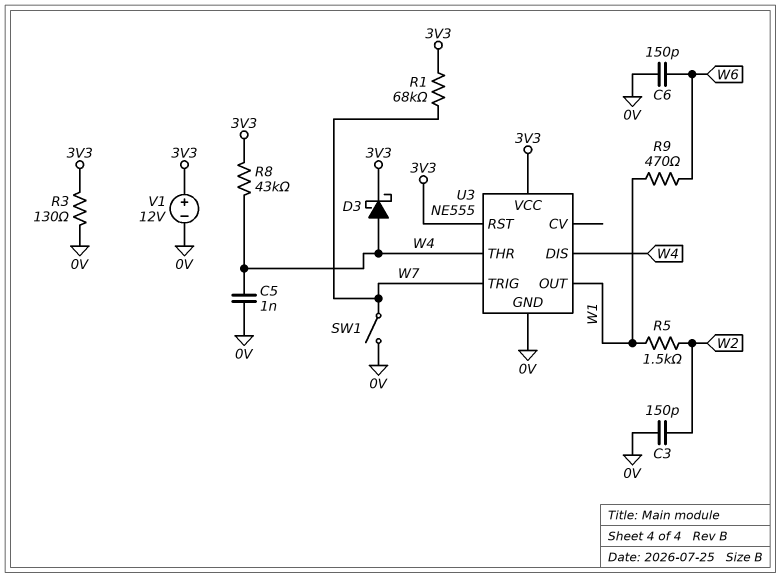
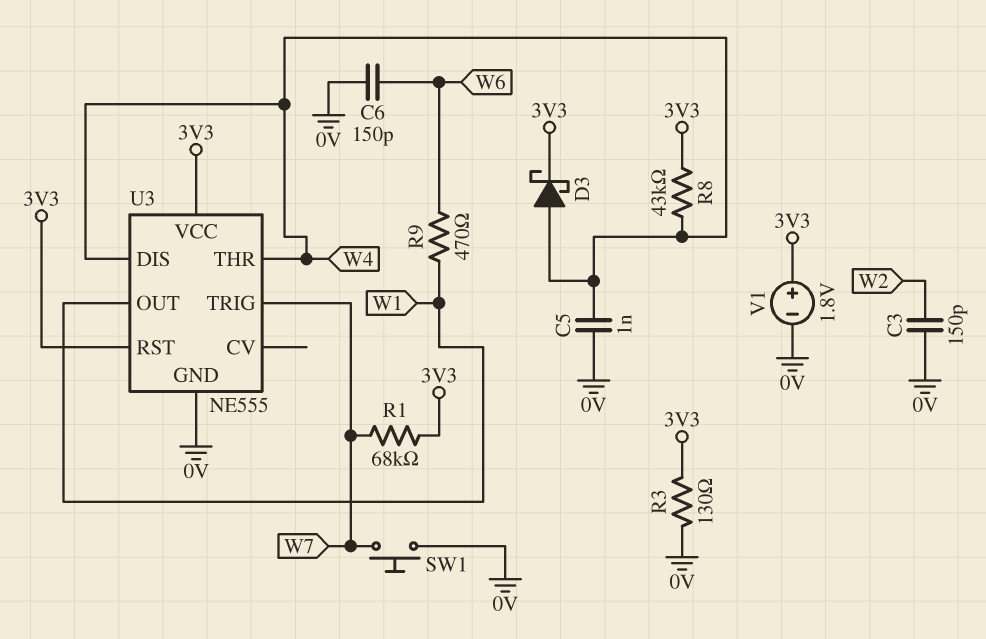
R5: 1.5k (W1, W2) -> none
SW1: switch (0V, W7) -> button (0V, W7)
V1: 12V (plus 3V3, minus 0V) -> 1.8V (plus 3V3, minus 0V)

